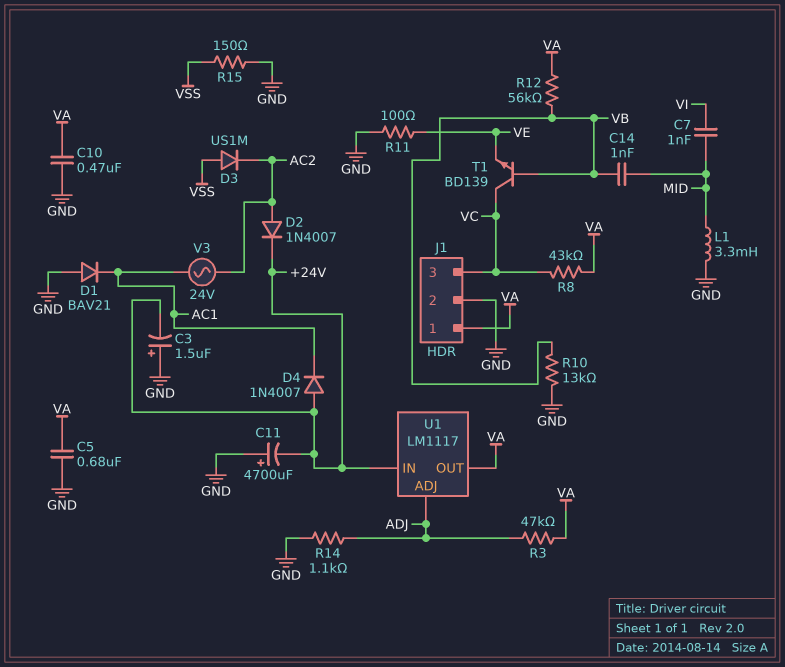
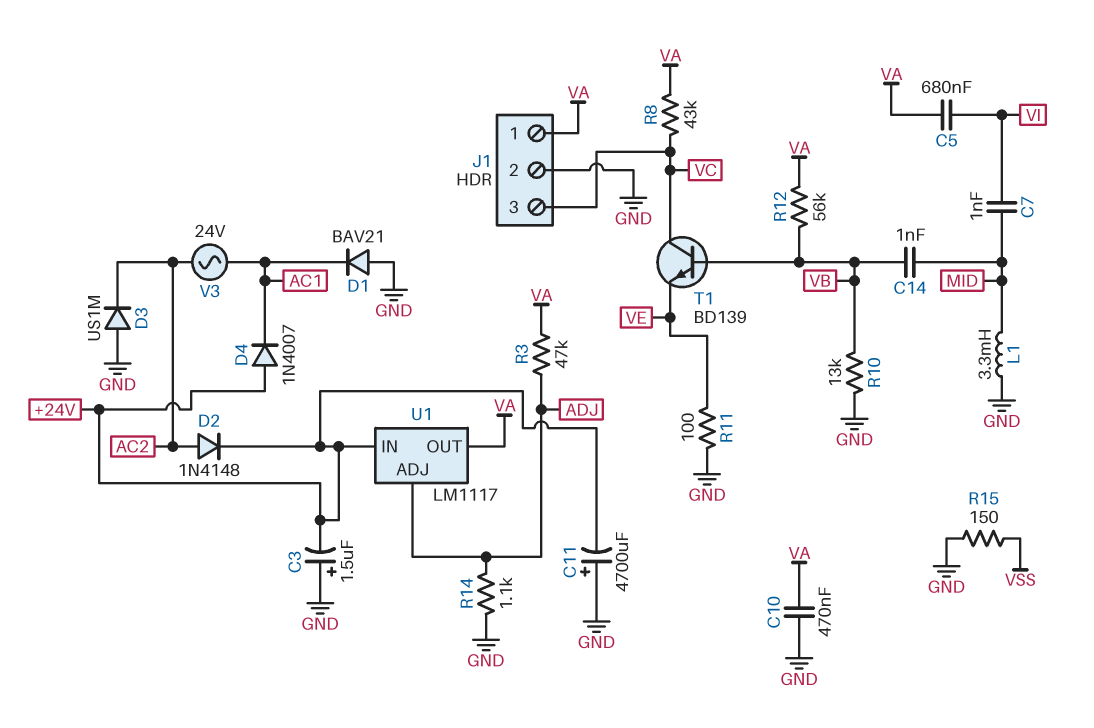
C5: 680nF (GND, VA) -> 680nF (VA, VI)
D2: diode 1N4007 (A AC2, K +24V) -> diode 1N4148 (A AC2, K +24V)
D3: diode US1M (A VSS, K AC2) -> diode US1M (A GND, K AC2)

